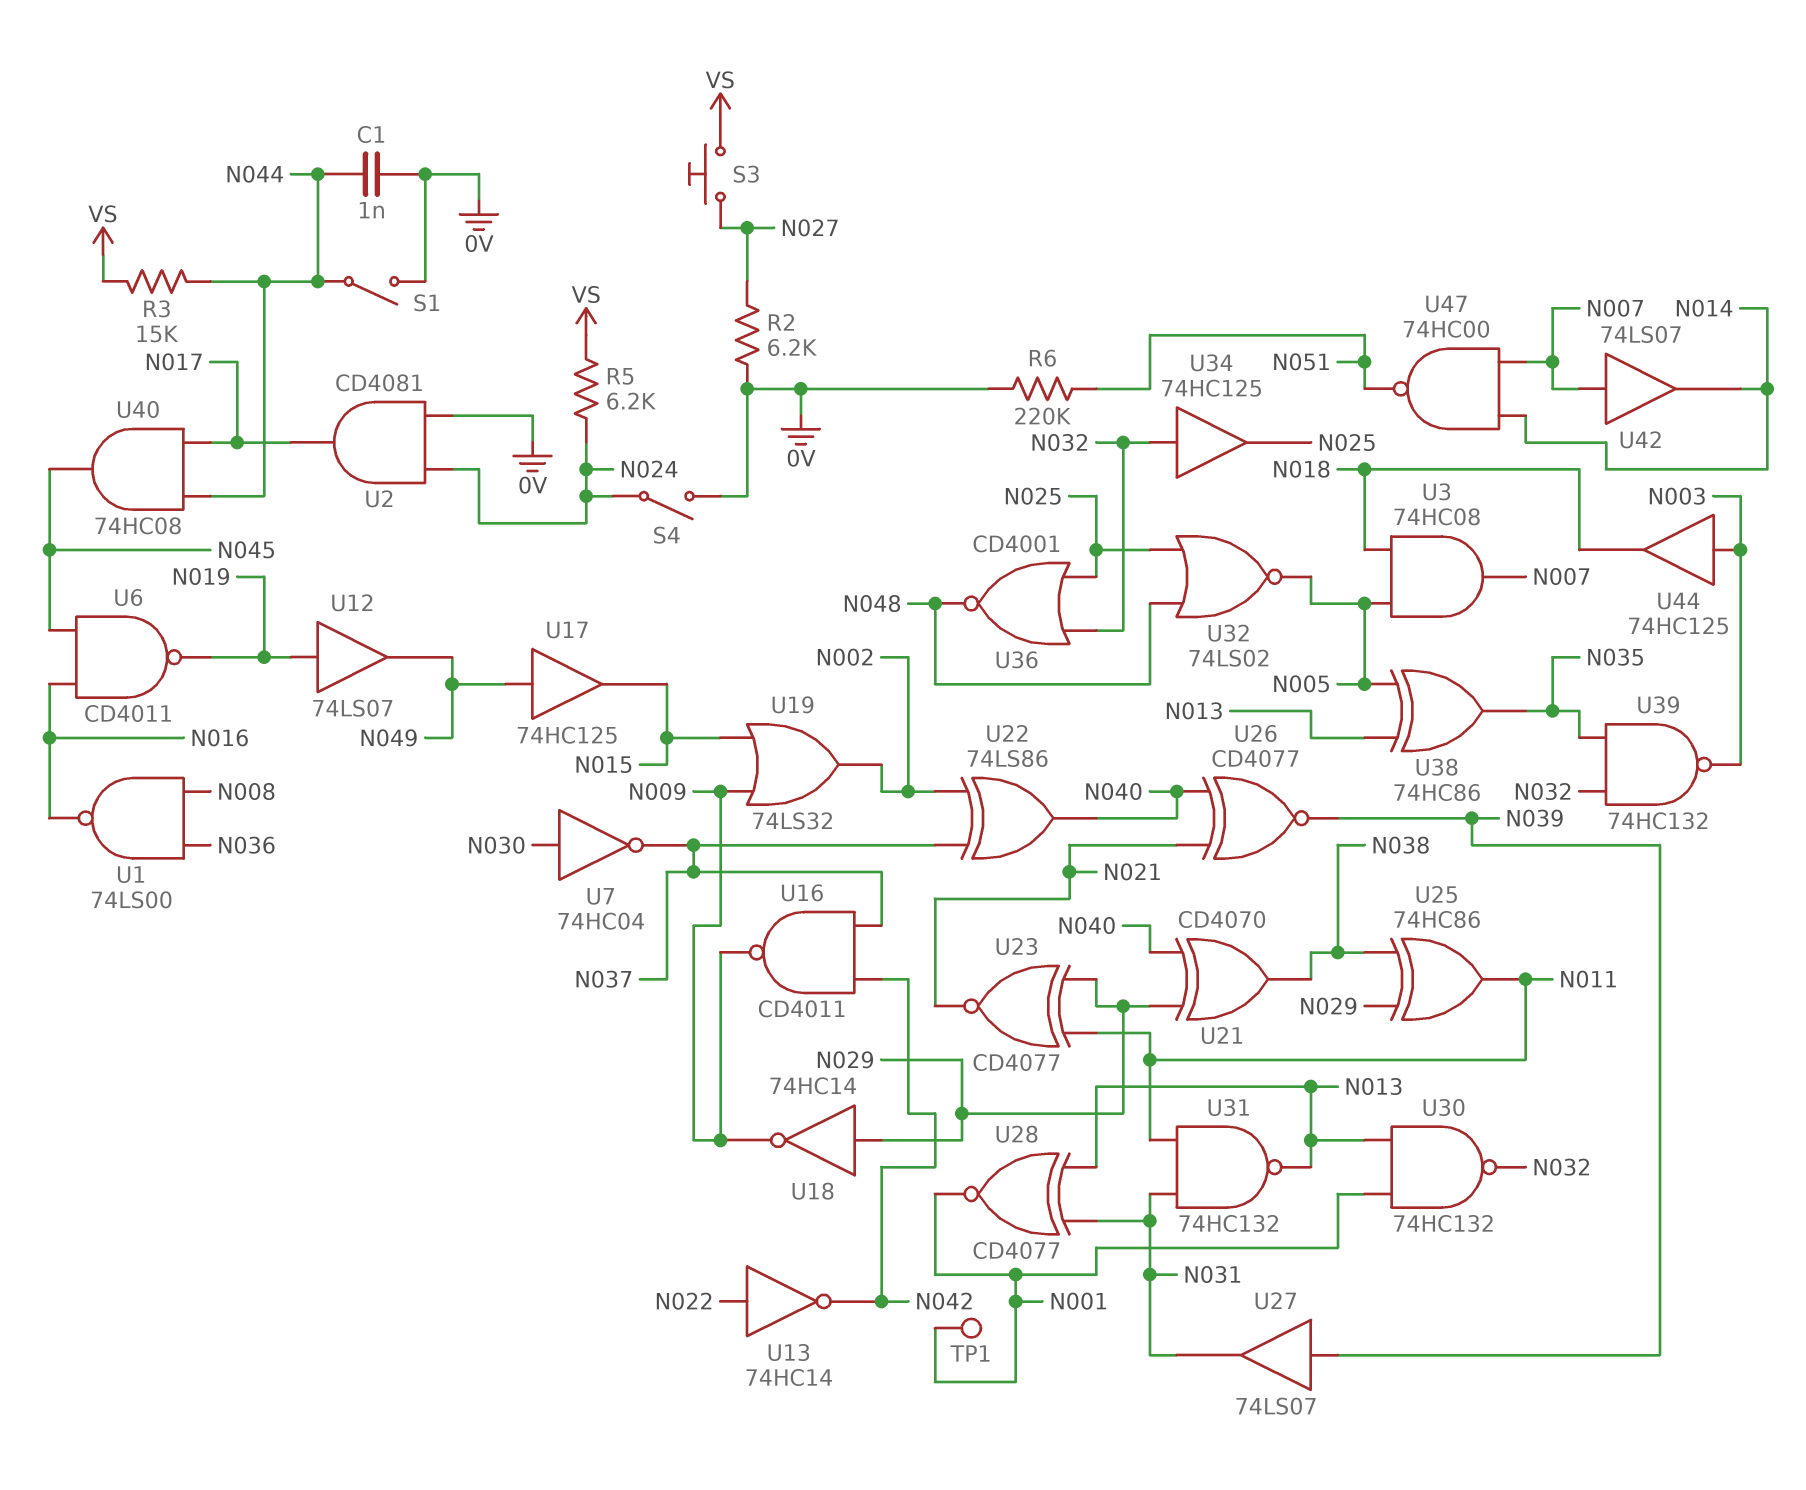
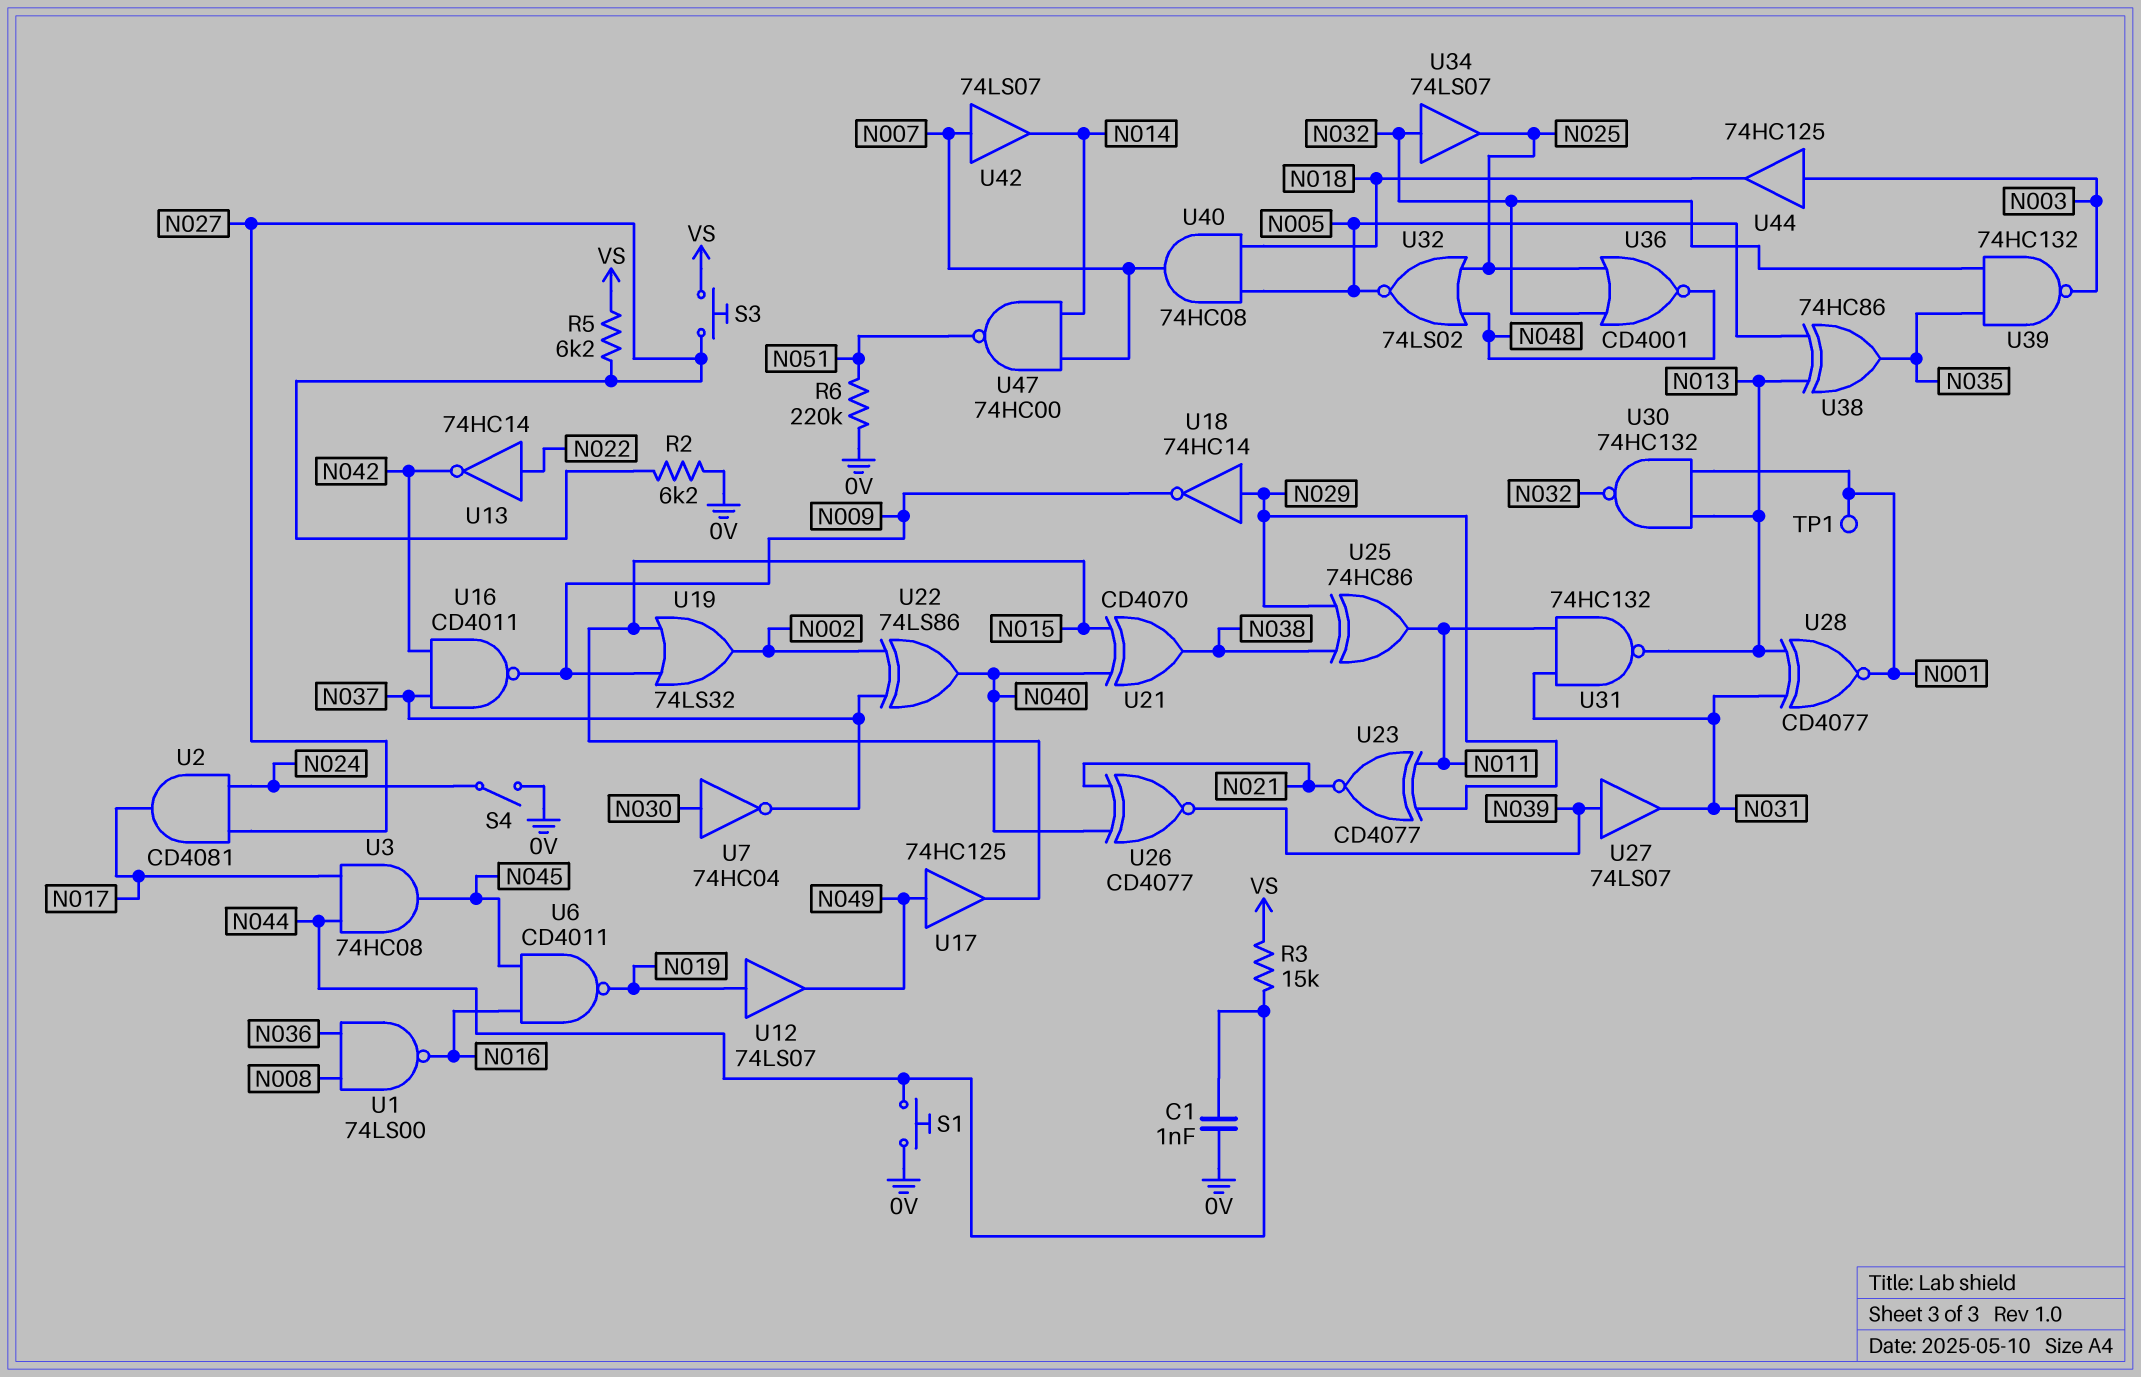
R5: 6.2k (N024, VS) -> 6.2k (N027, VS)
S1: switch (0V, N044) -> button (0V, N044)
U2: AND CD4081 (in 0V, in N024, out N017) -> AND CD4081 (in N024, in N027, out N017)
U3: AND 74HC08 (in N005, in N018, out N007) -> AND 74HC08 (in N017, in N044, out N045)
U21: XOR CD4070 (in N029, in N040, out N038) -> XOR CD4070 (in N015, in N040, out N038)
U34: buffer 74HC125 (in N032, out N025) -> buffer 74LS07 (in N032, out N025)
U40: AND 74HC08 (in N017, in N044, out N045) -> AND 74HC08 (in N005, in N018, out N007)

